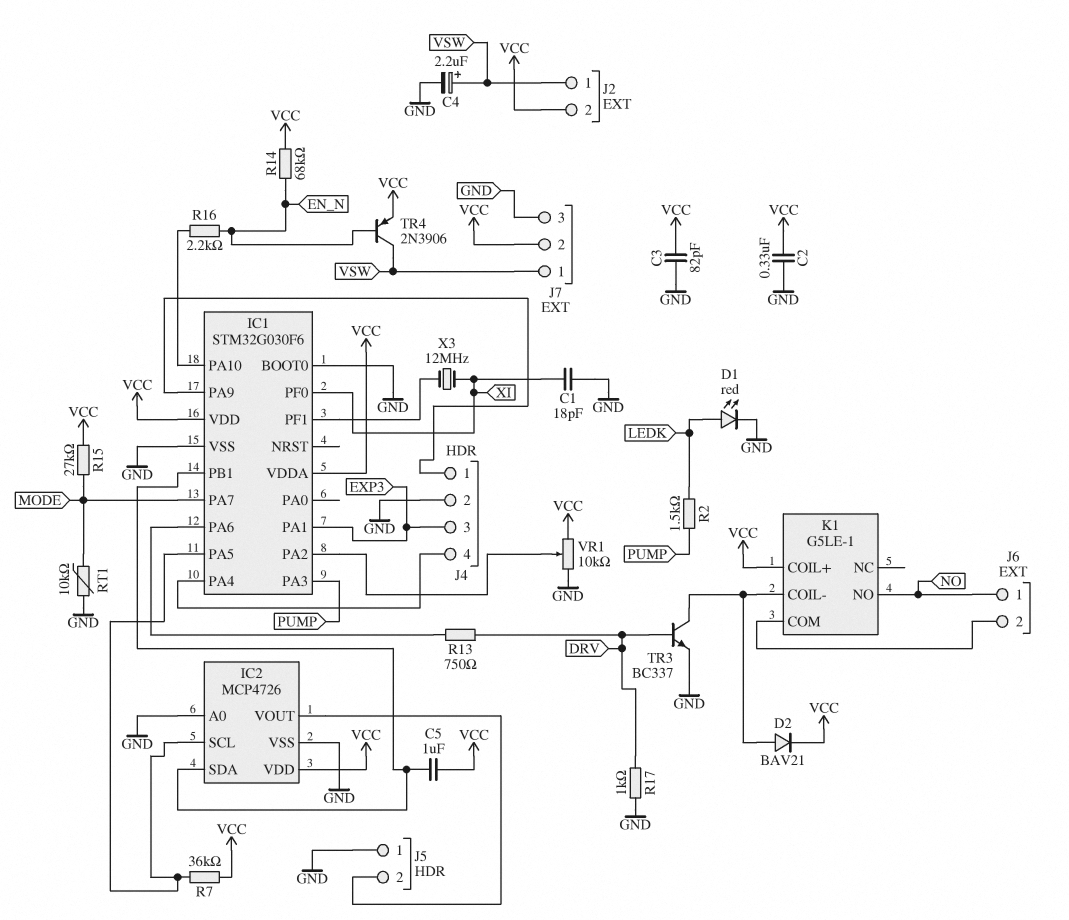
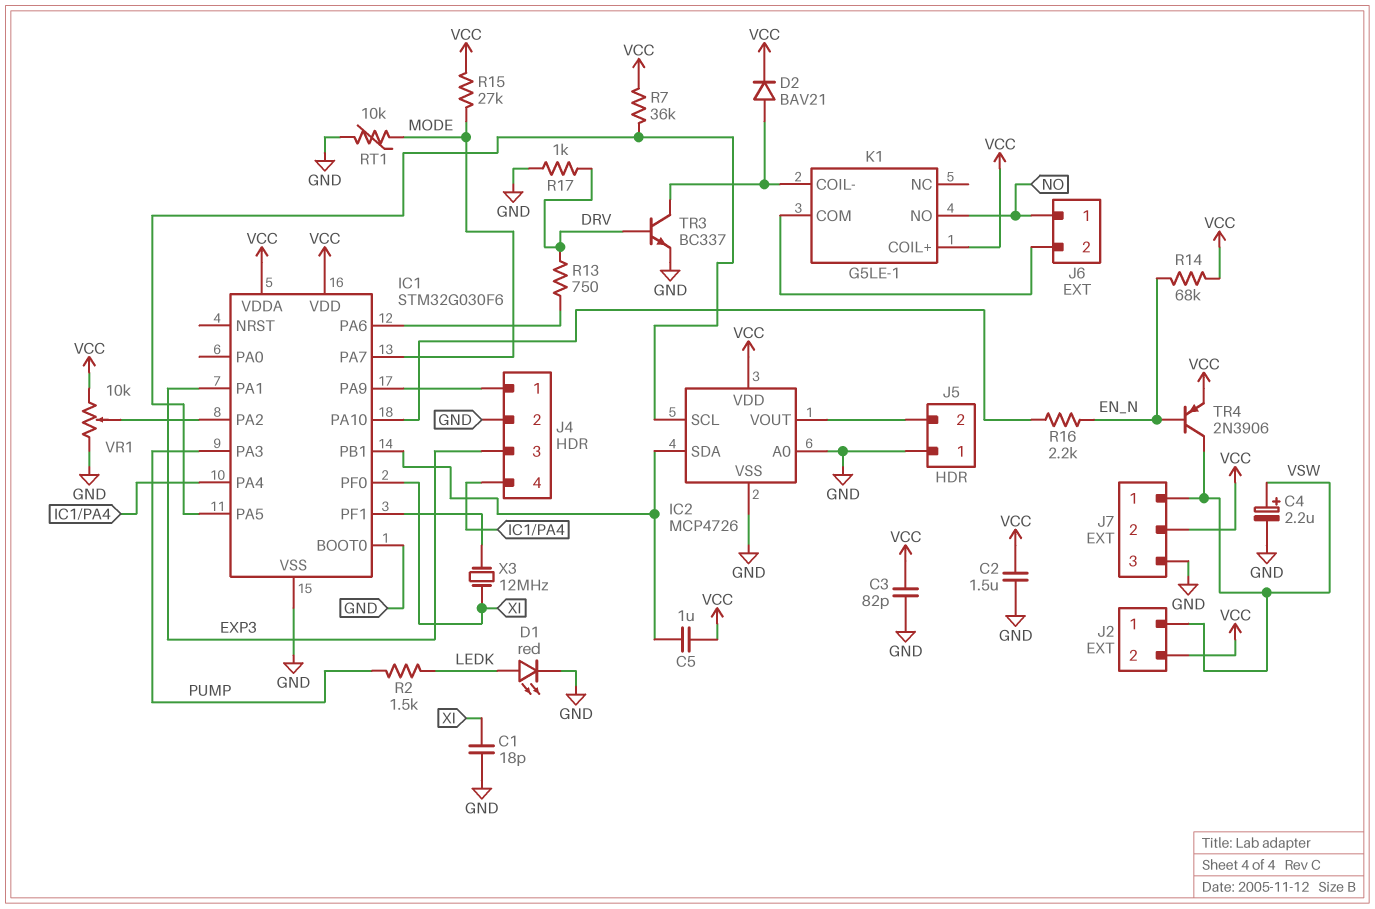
C2: 330nF (GND, VCC) -> 1.5uF (GND, VCC)

